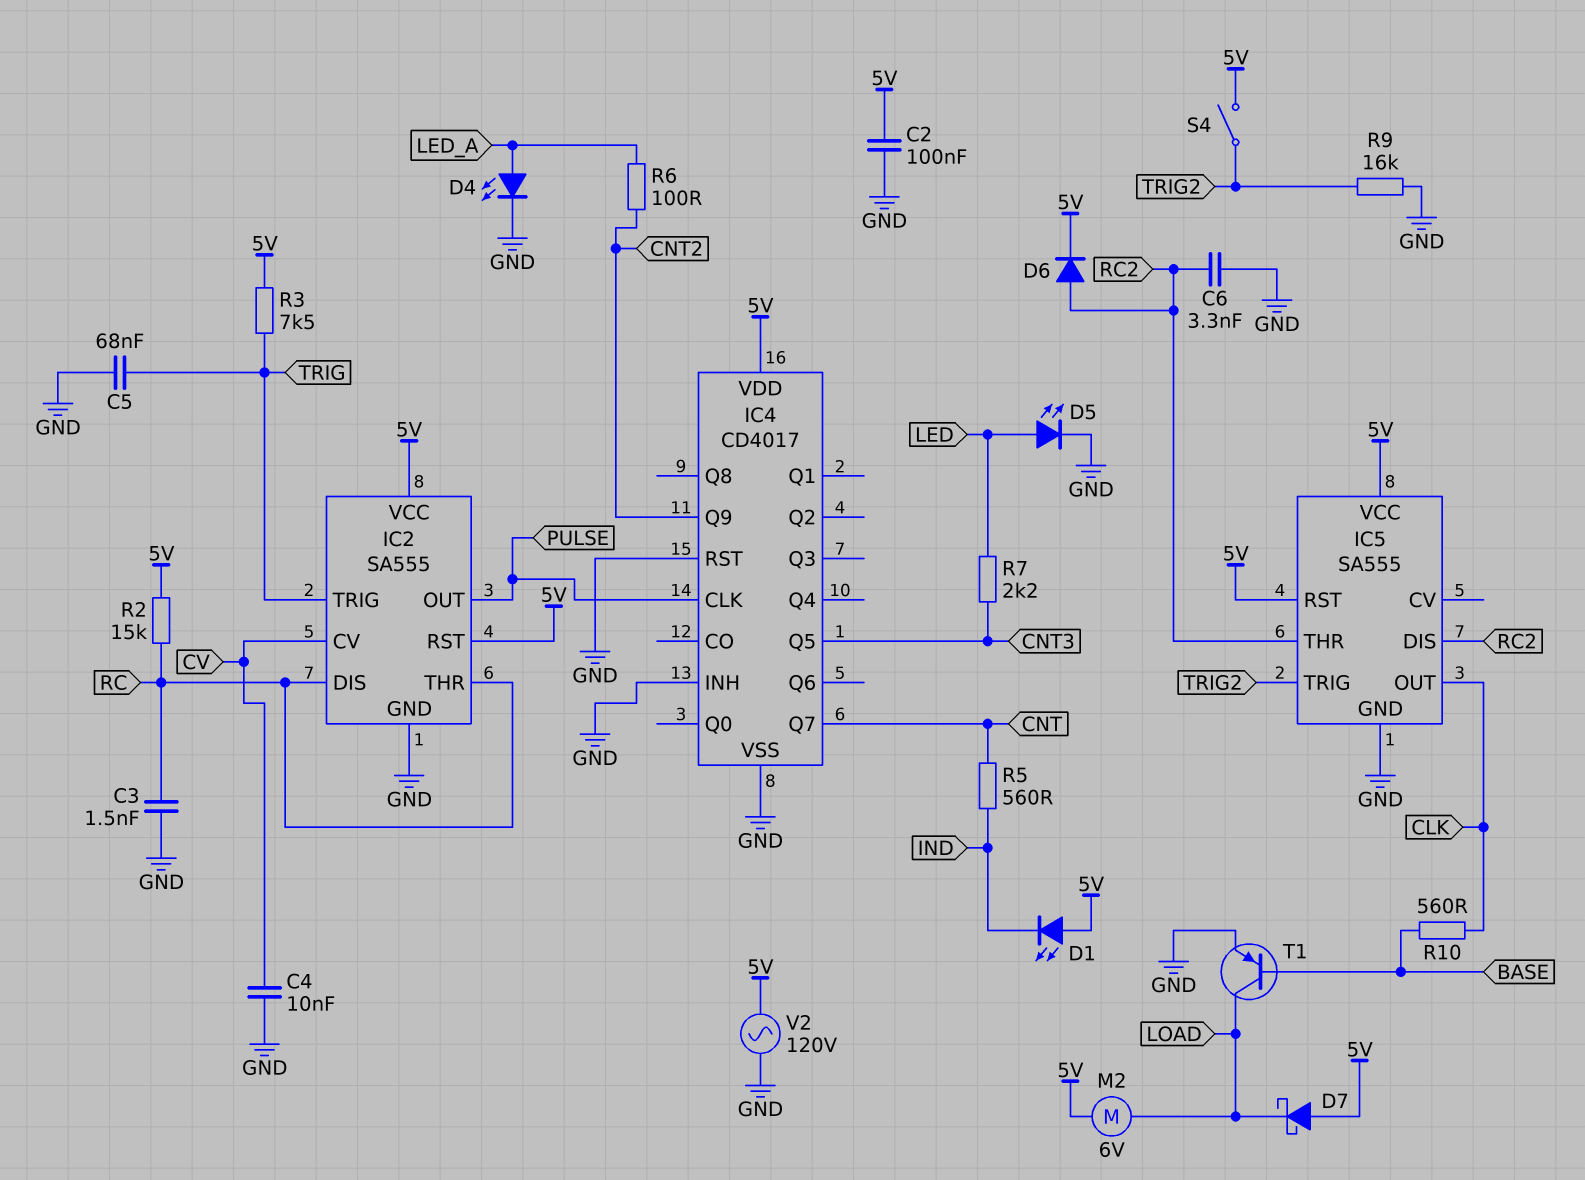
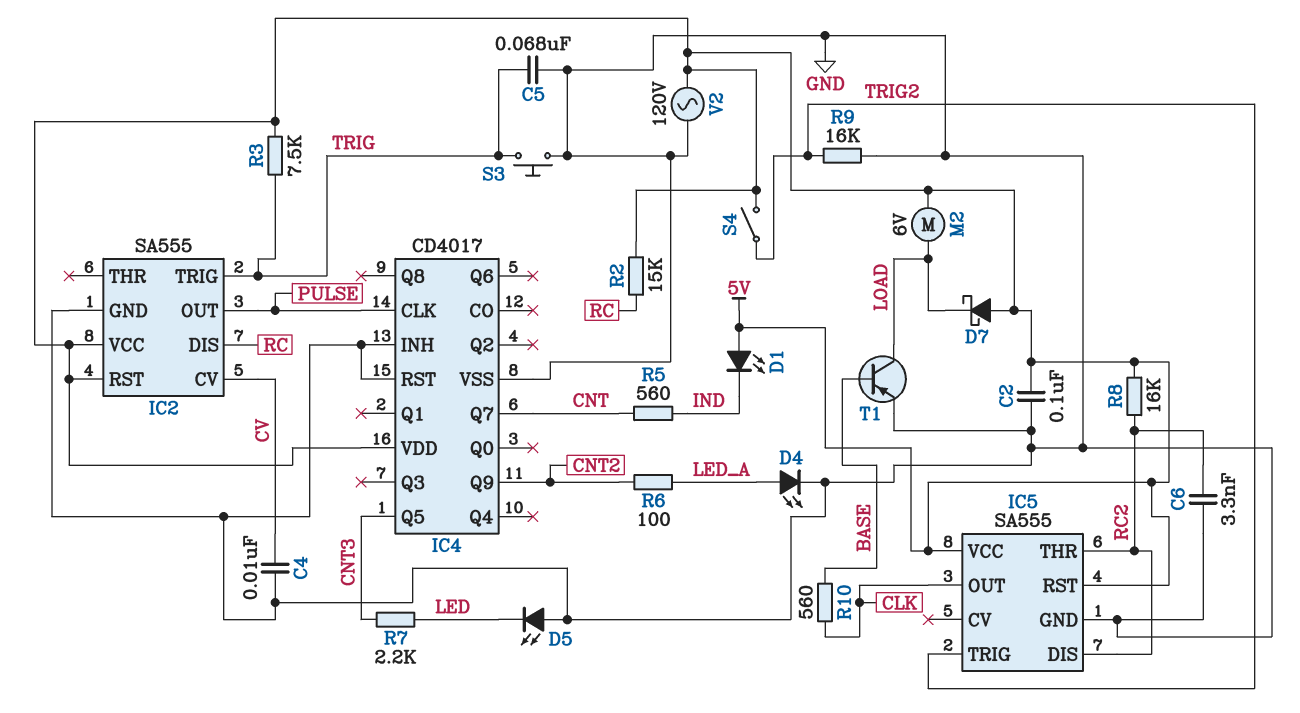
C3: 1.5nF (GND, RC) -> none
D5: LED (A LED, K GND) -> LED (A GND, K LED)
D6: diode (A RC2, K 5V) -> none
IC2 pin THR: RC -> none
R8: none -> 16k (5V, RC2)
S3: none -> button (GND, TRIG)

